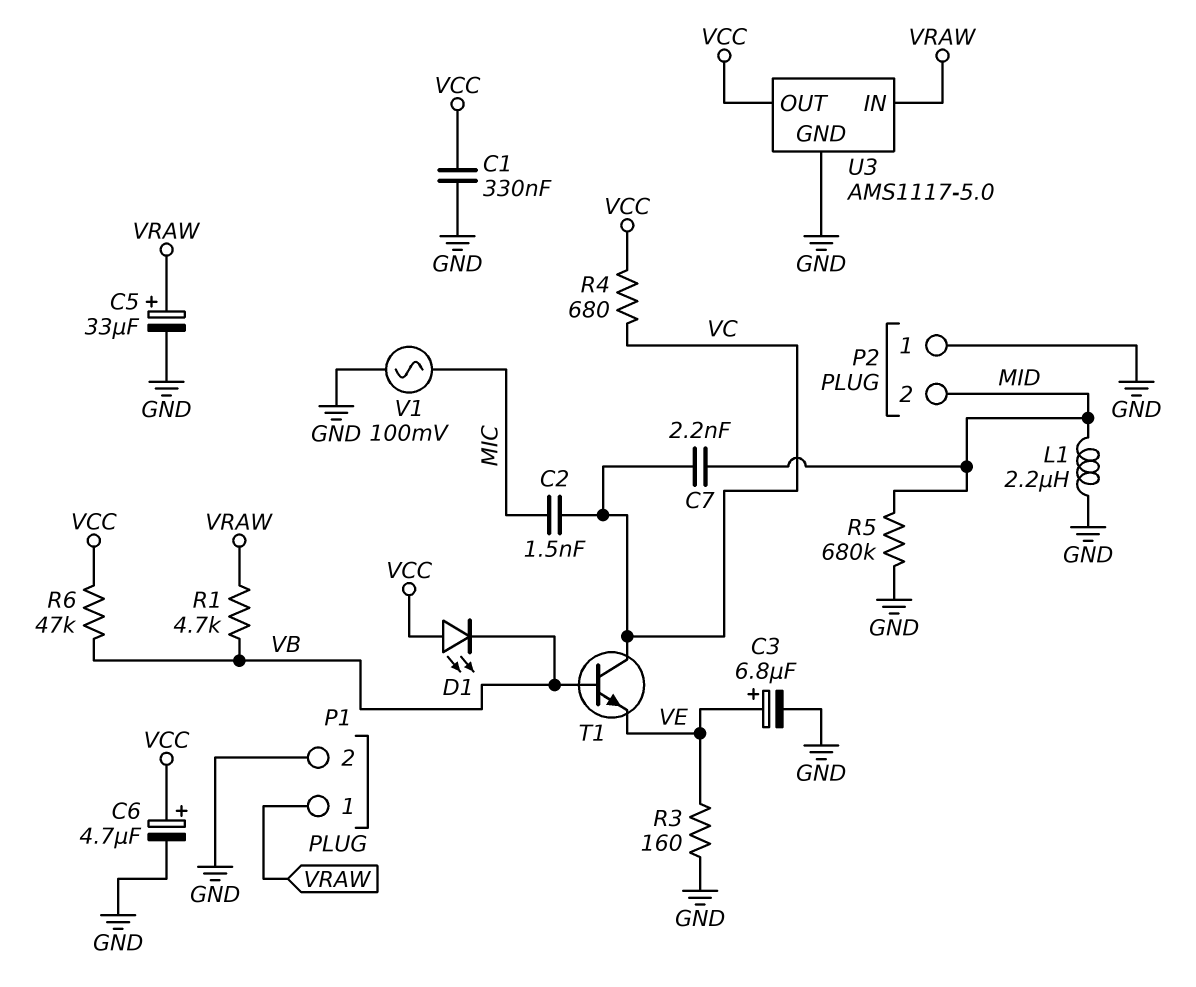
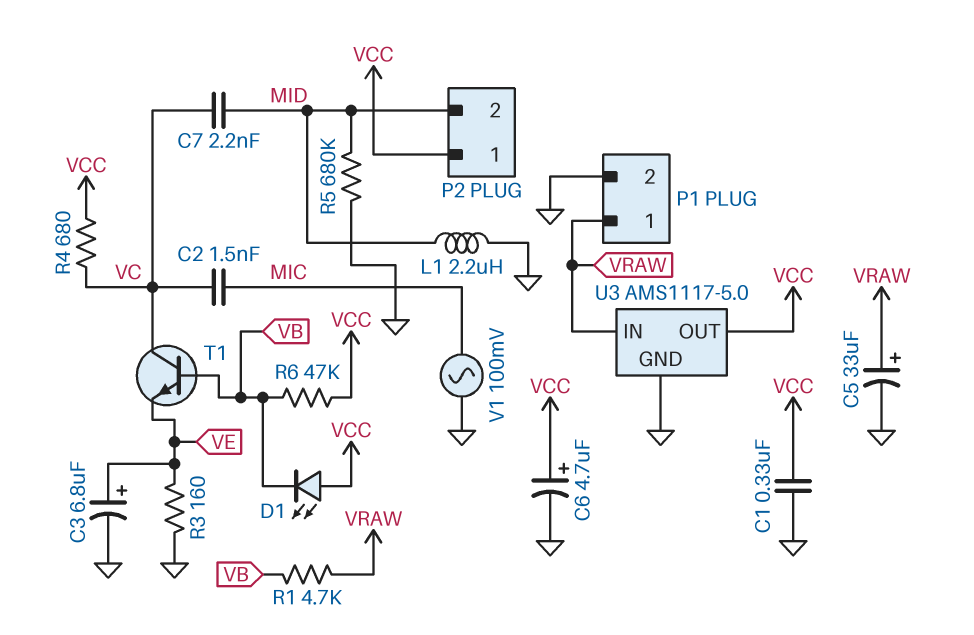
P2 pin 1: GND -> VCC

